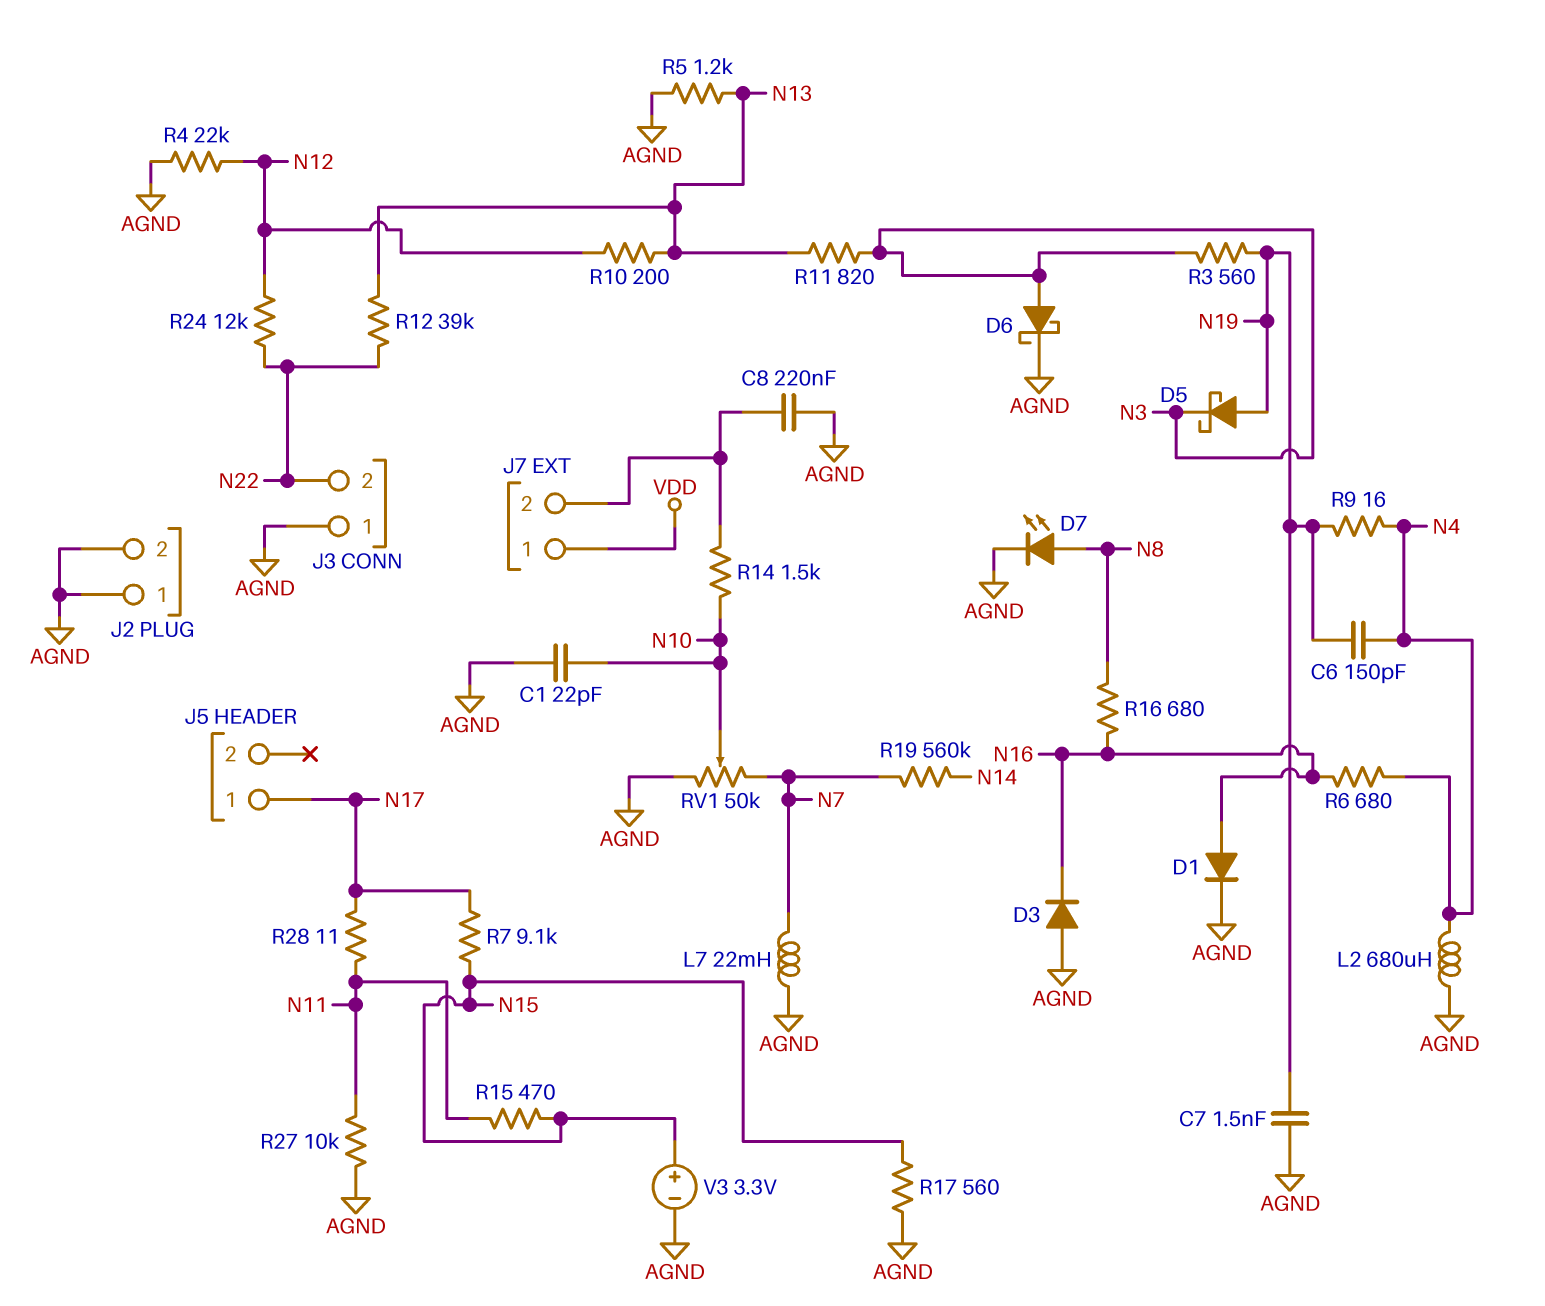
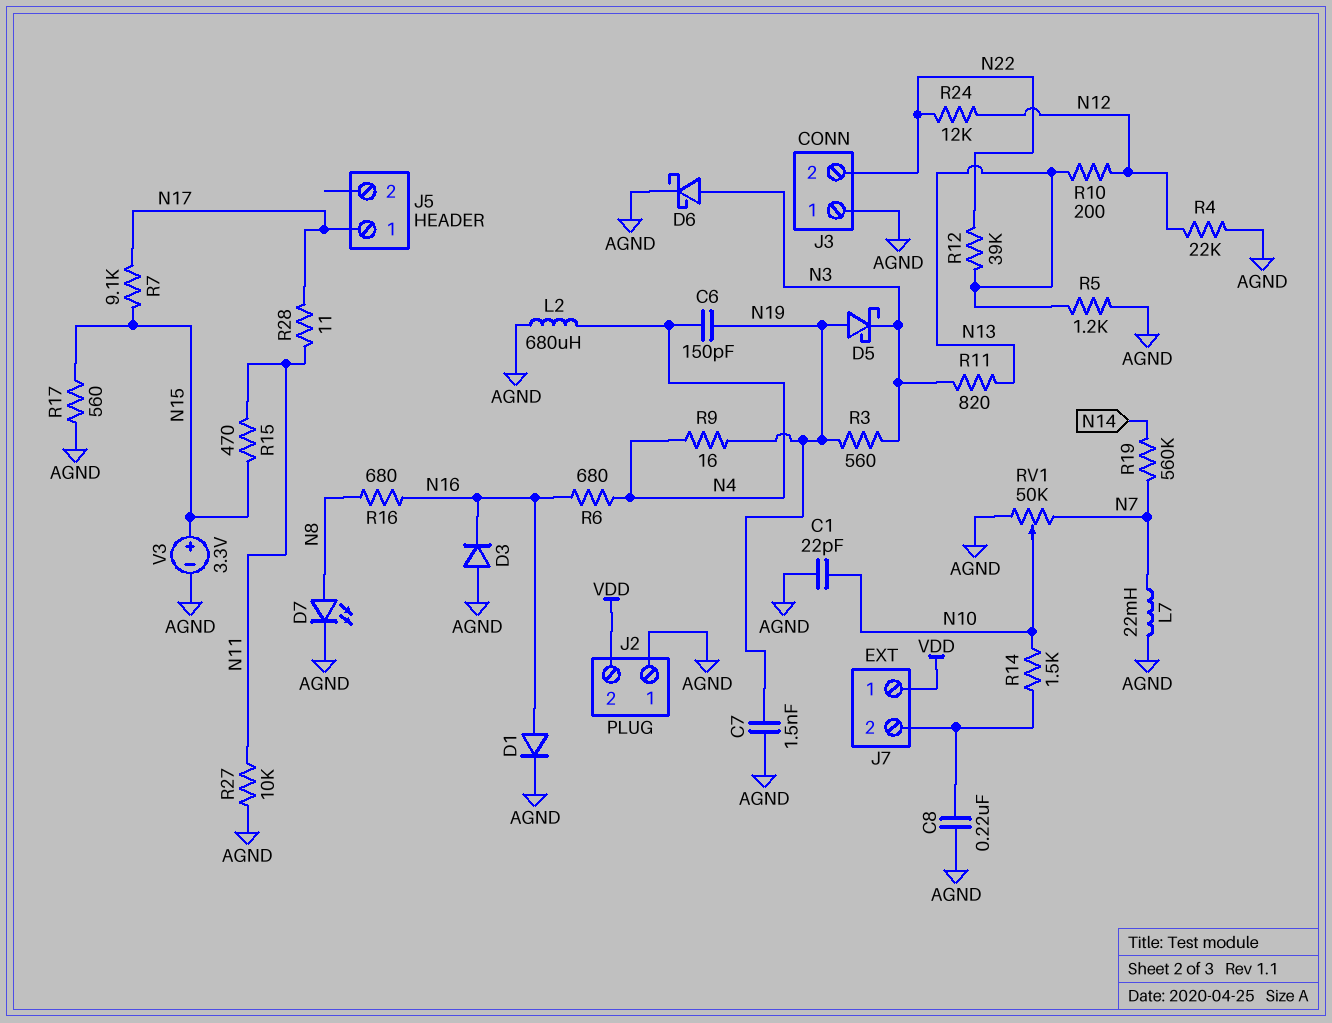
J2 pin 2: AGND -> VDD

